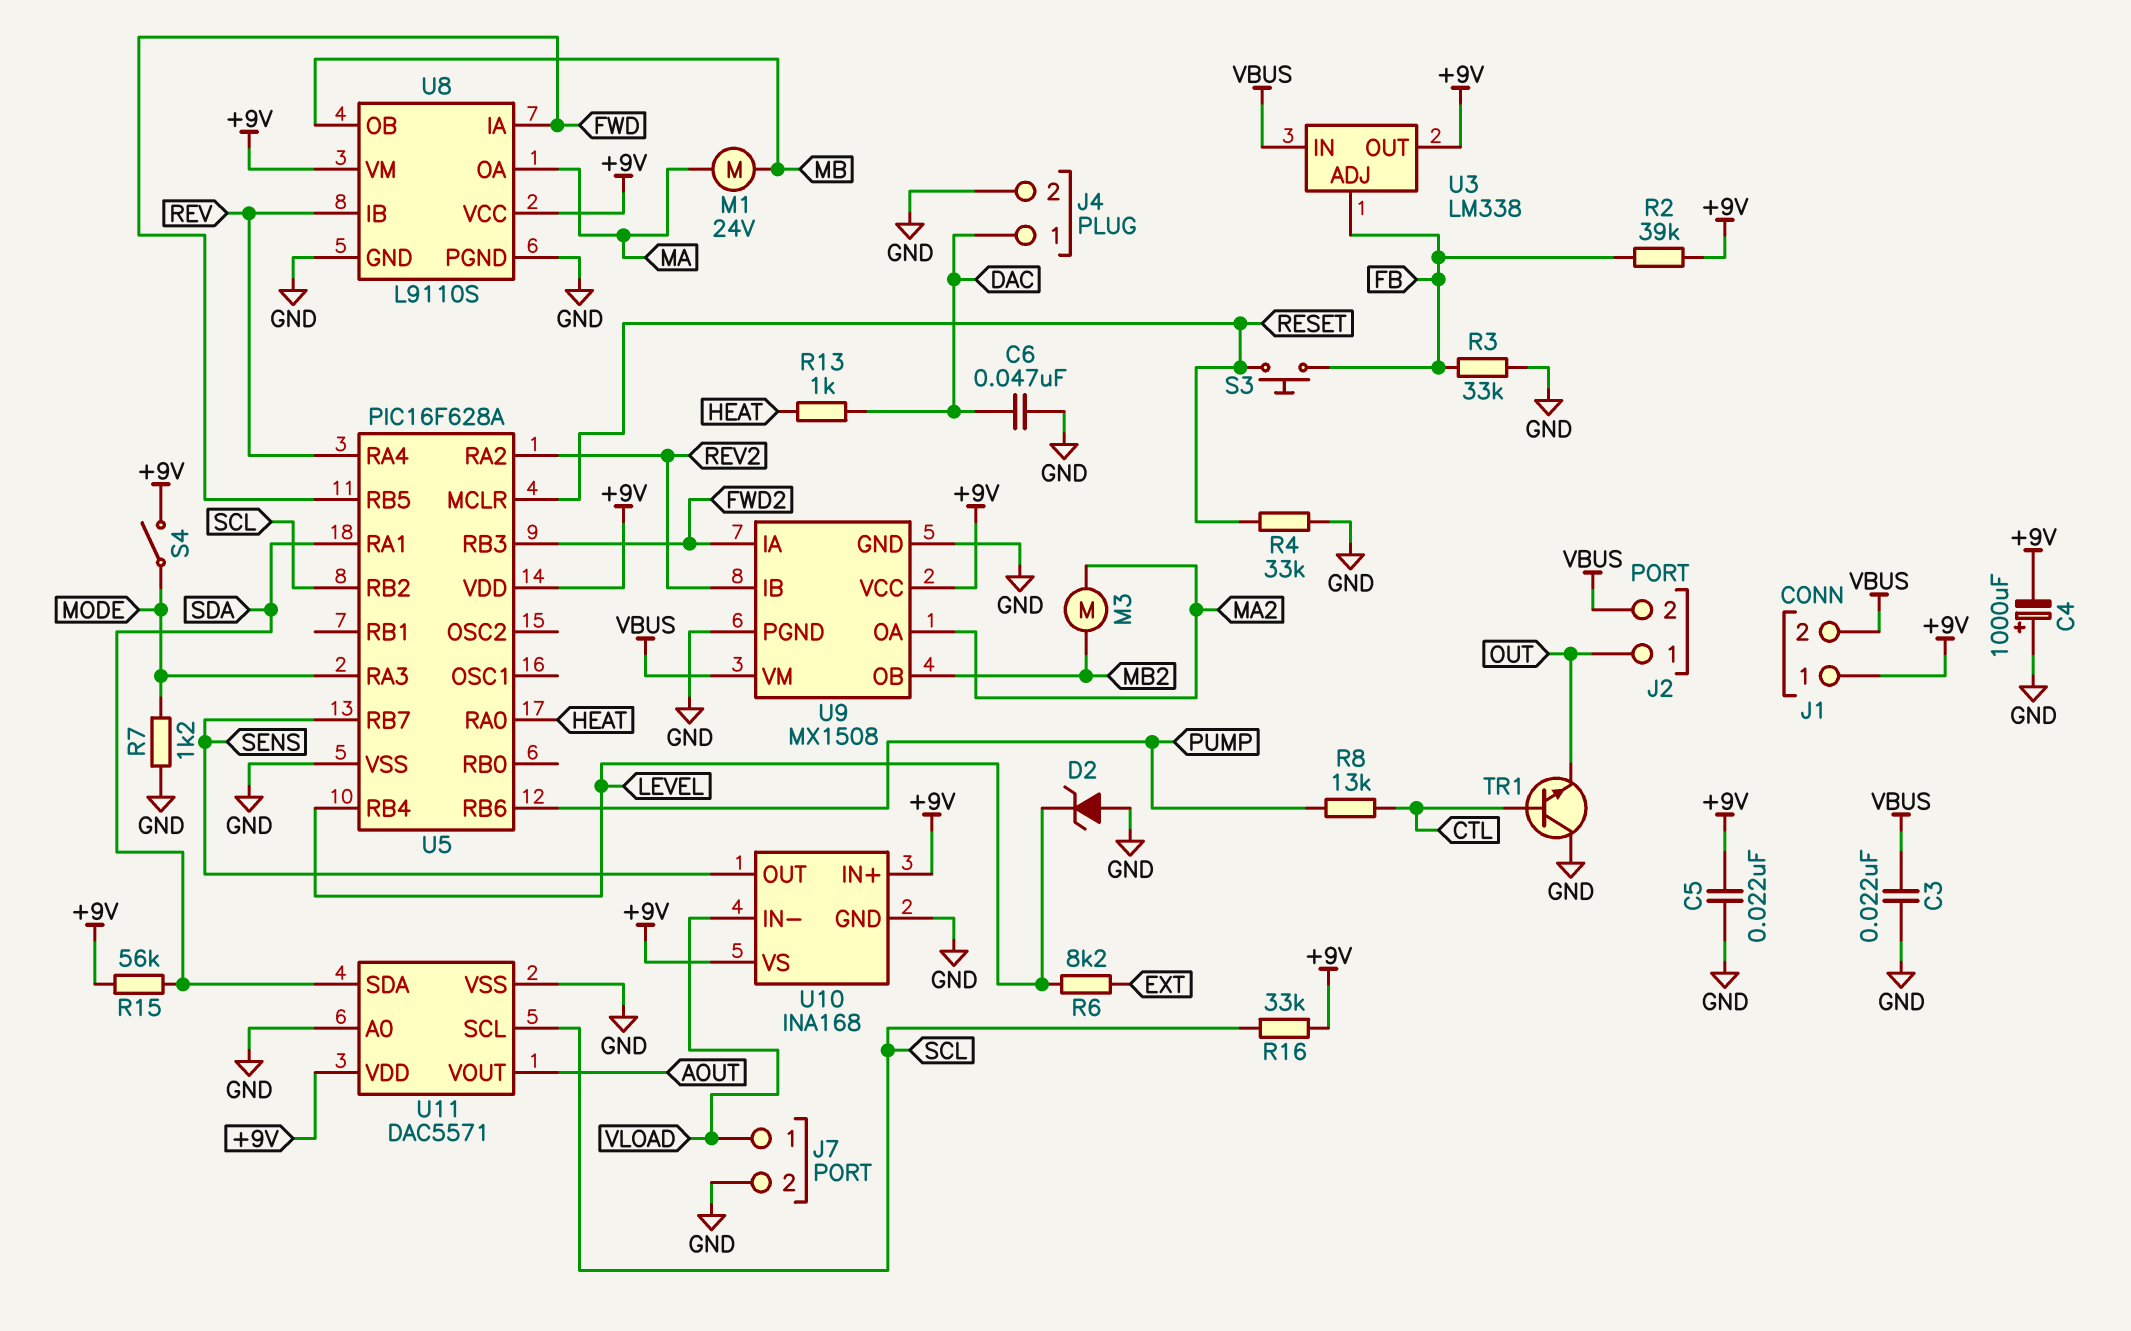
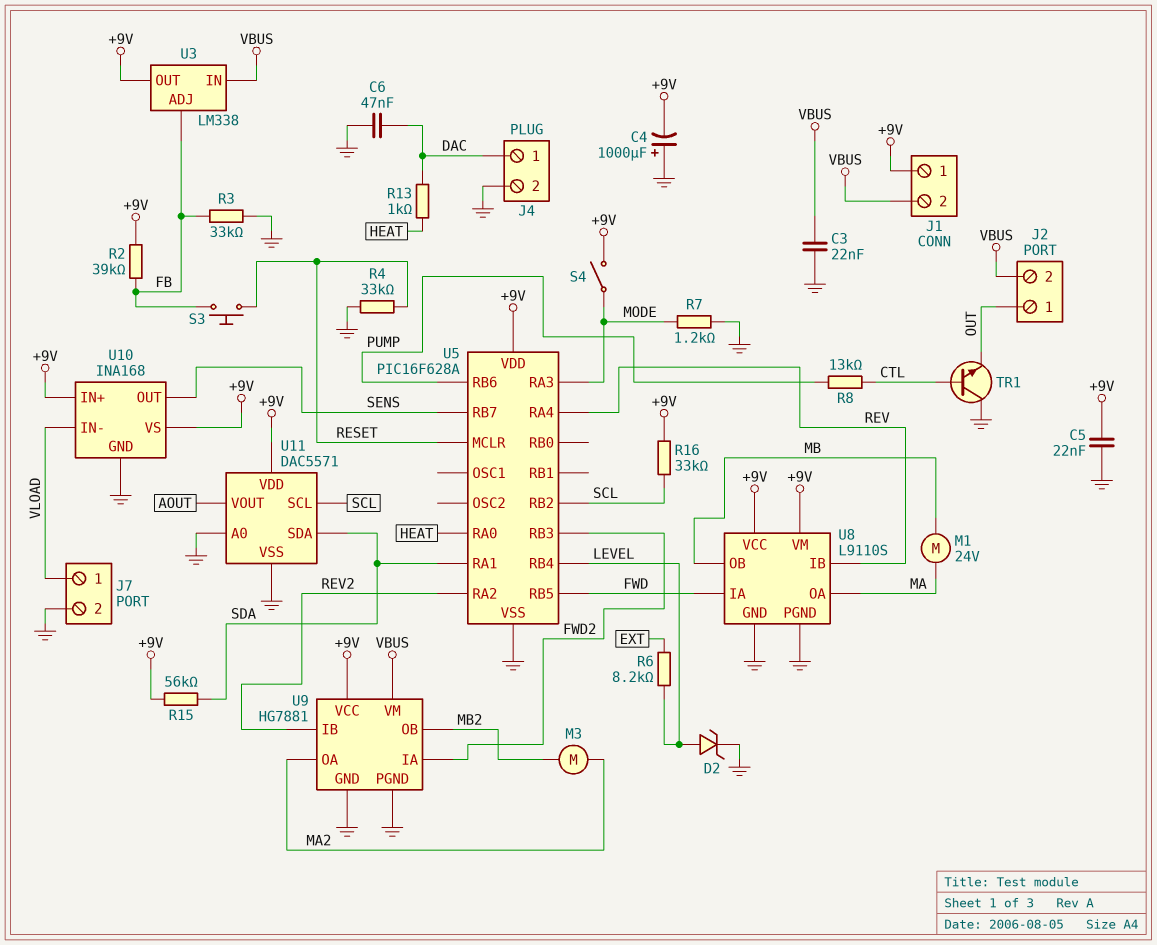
D2: zener (A GND, K LEVEL) -> zener (A LEVEL, K GND)
U9: MX1508 -> HG7881

